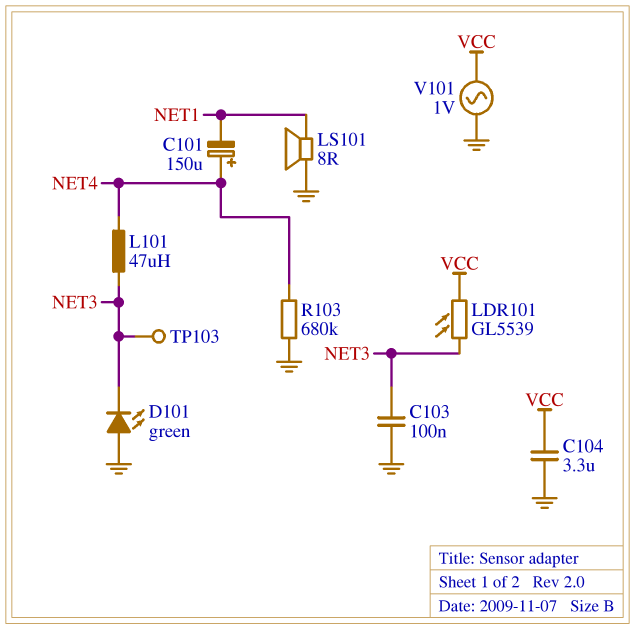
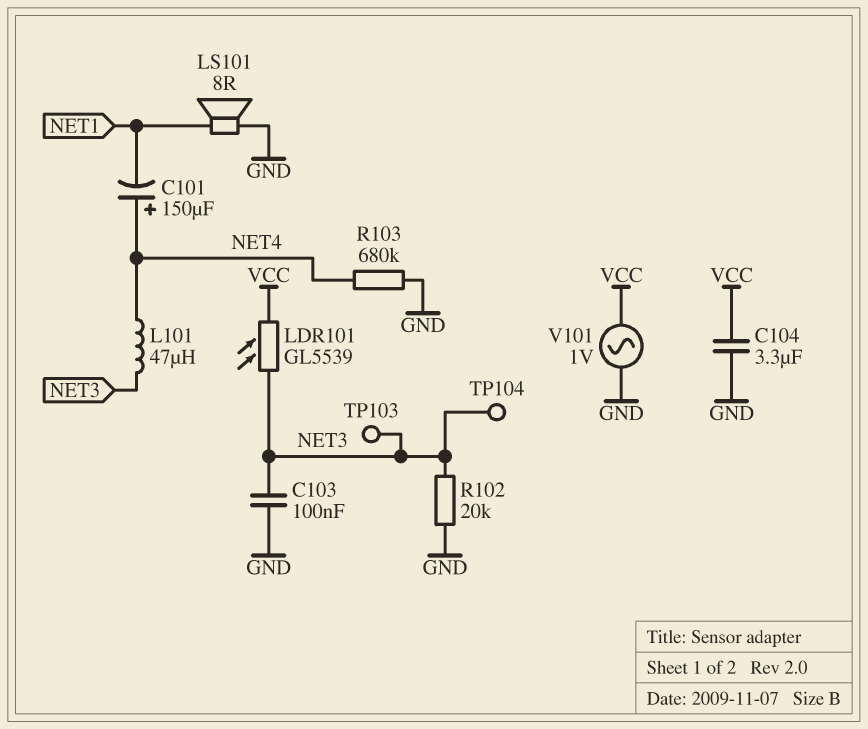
D101: LED green (A GND, K NET3) -> none
R102: none -> 20k (GND, NET3)
TP104: none -> test point (NET3)

